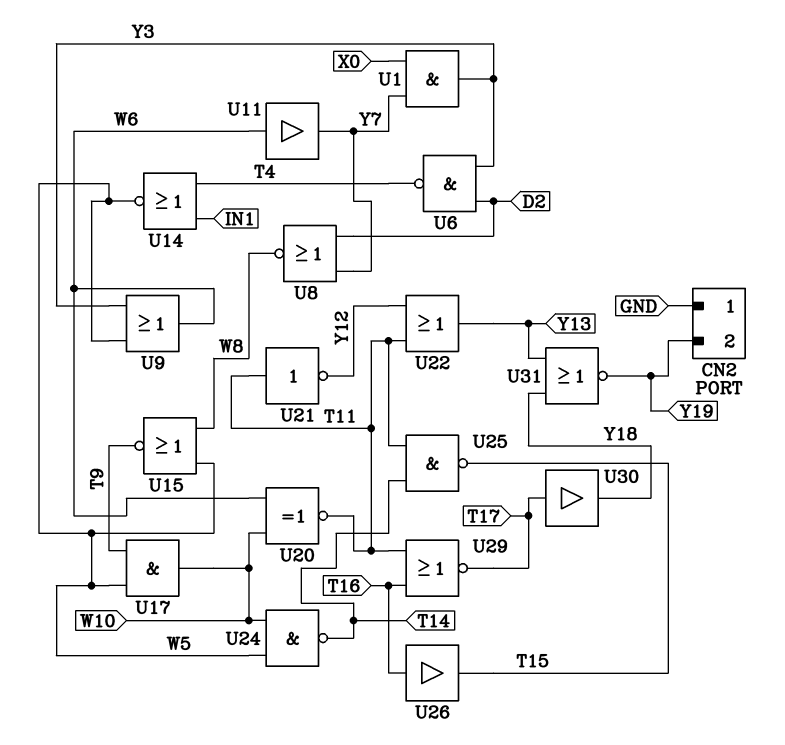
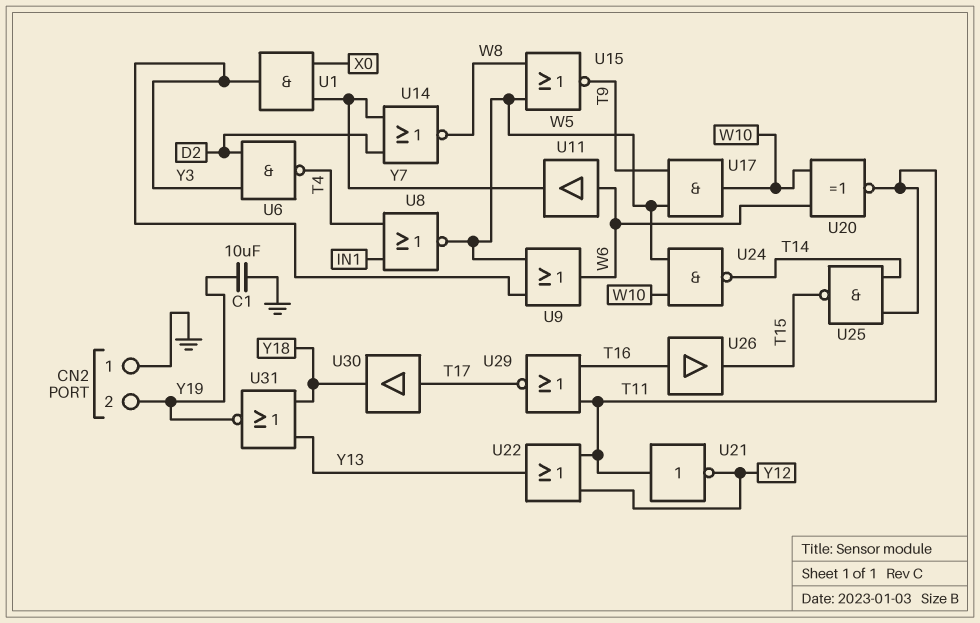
C1: none -> 10uF (GND, Y19)
U8: NOR (in D2, in Y7, out W8) -> NOR (in IN1, in T4, out W5)
U14: NOR (in IN1, in T4, out W5) -> NOR (in D2, in Y7, out W8)

